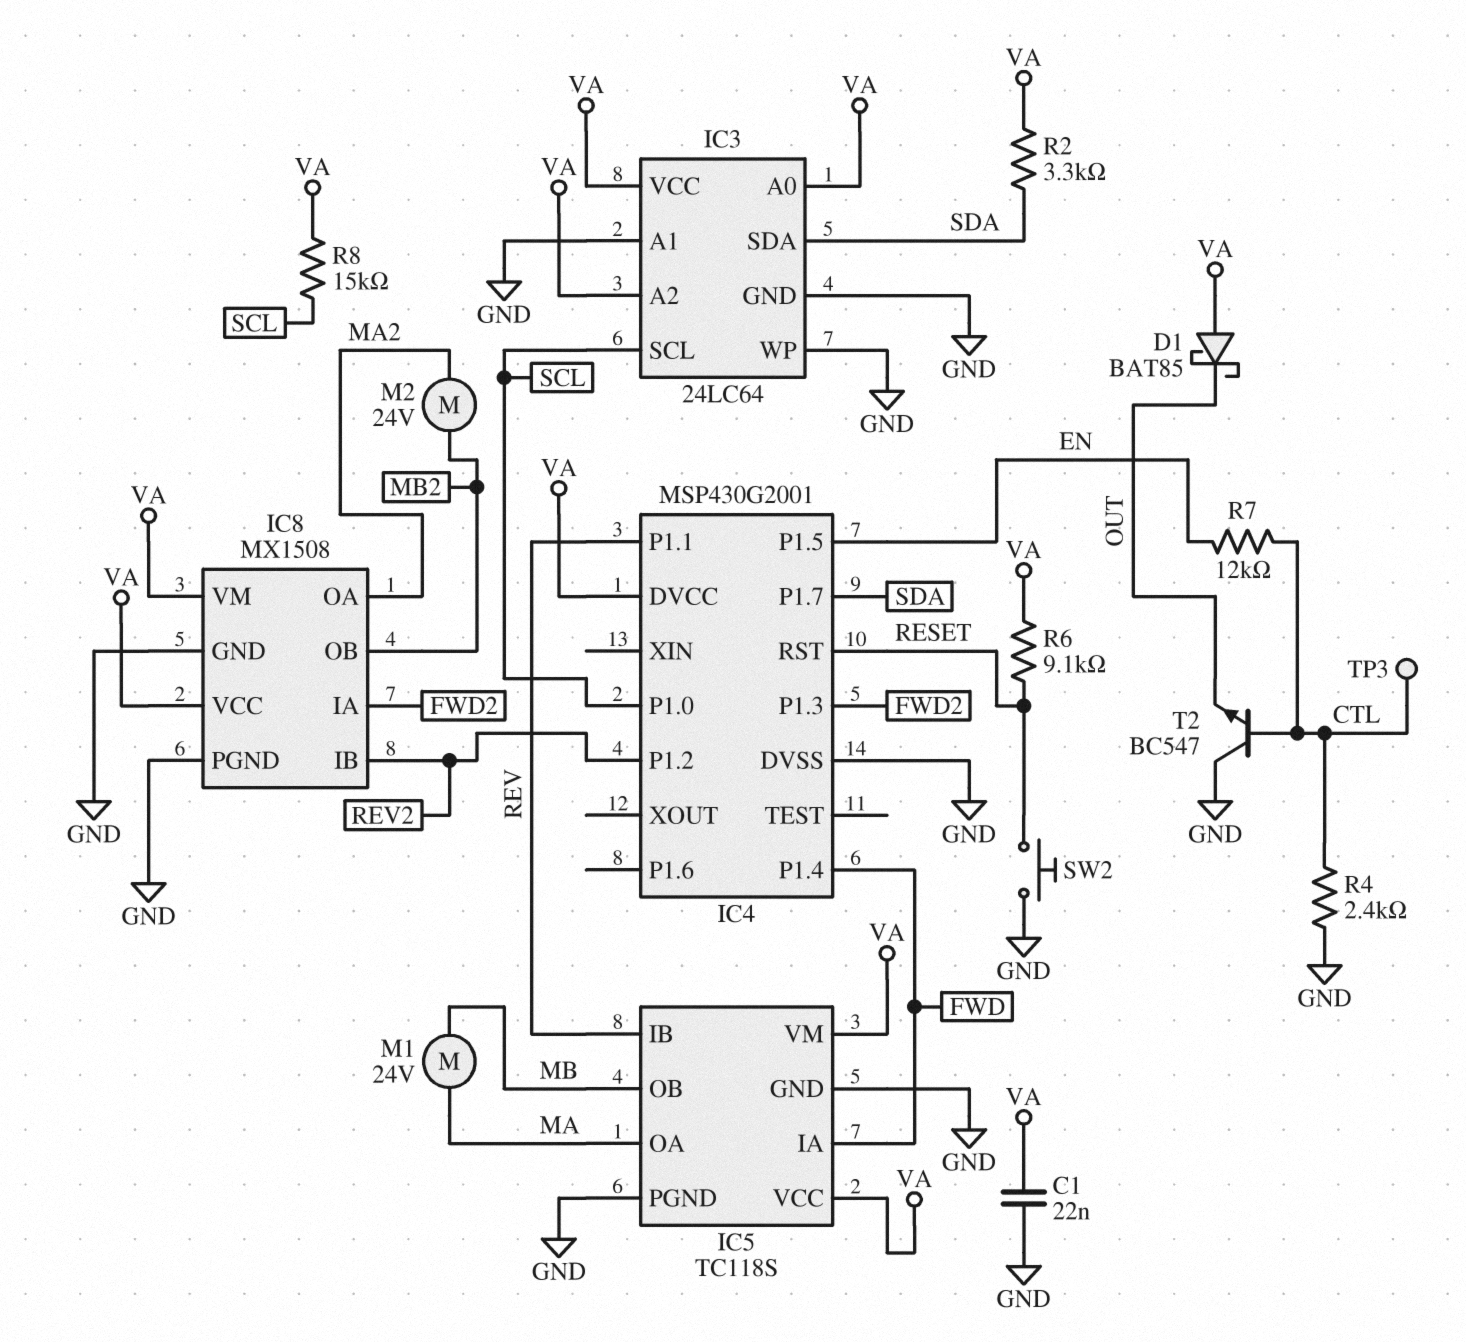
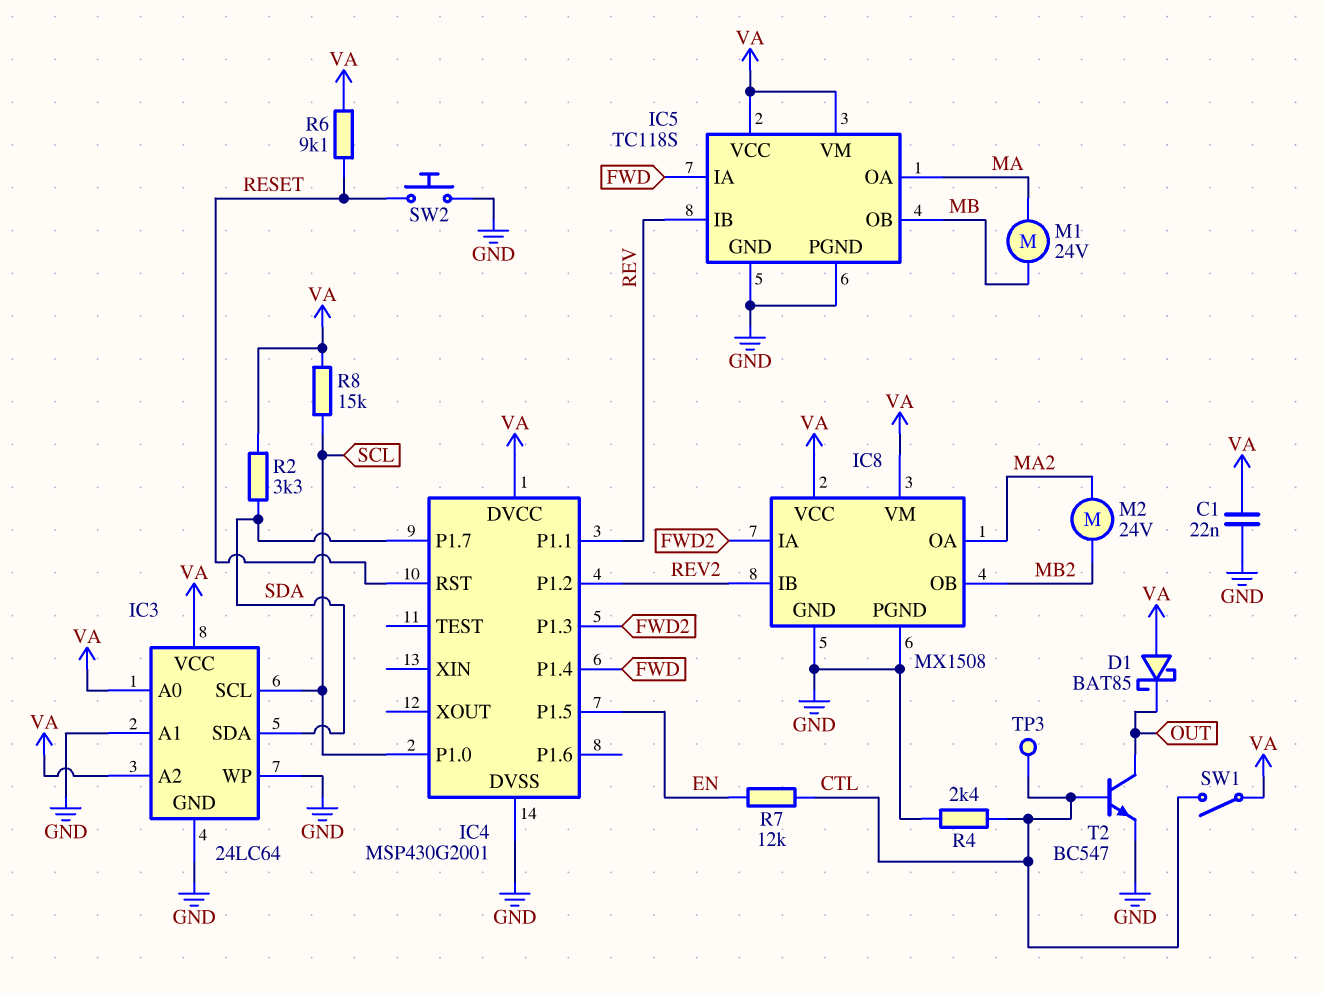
SW1: none -> switch (CTL, VA)
T2: NPN BC547 (B CTL, C GND, E OUT) -> NPN BC547 (B CTL, C OUT, E GND)

